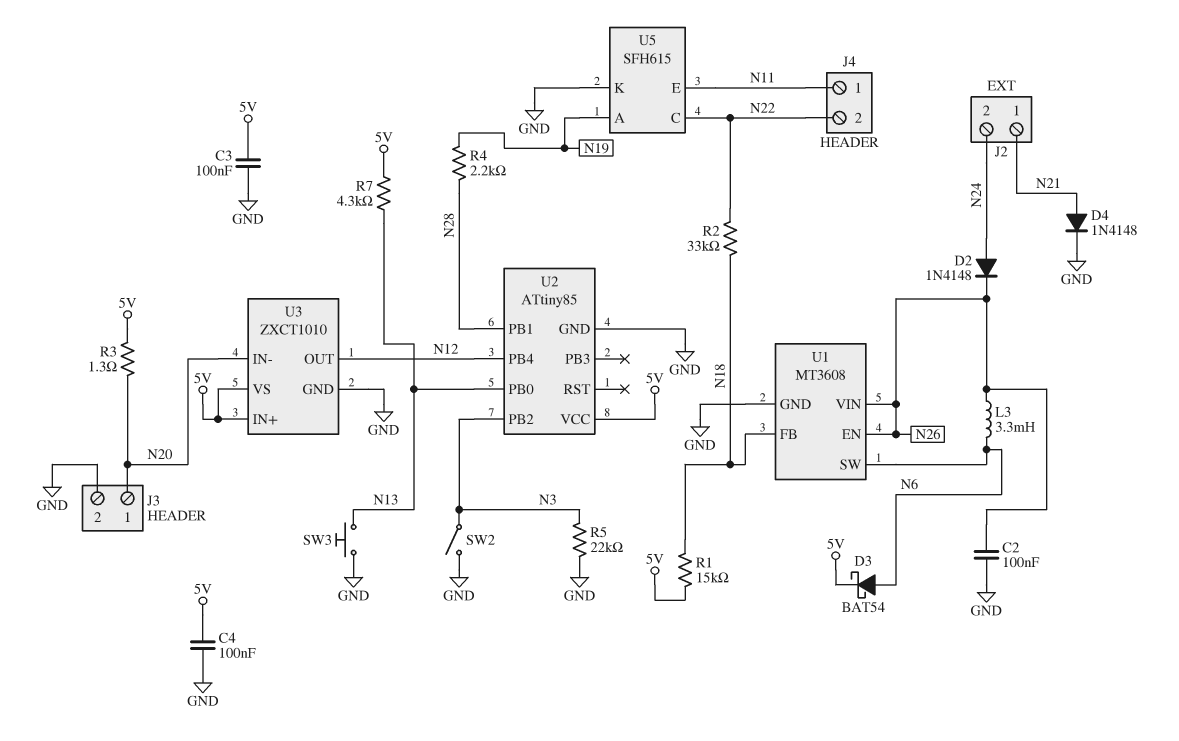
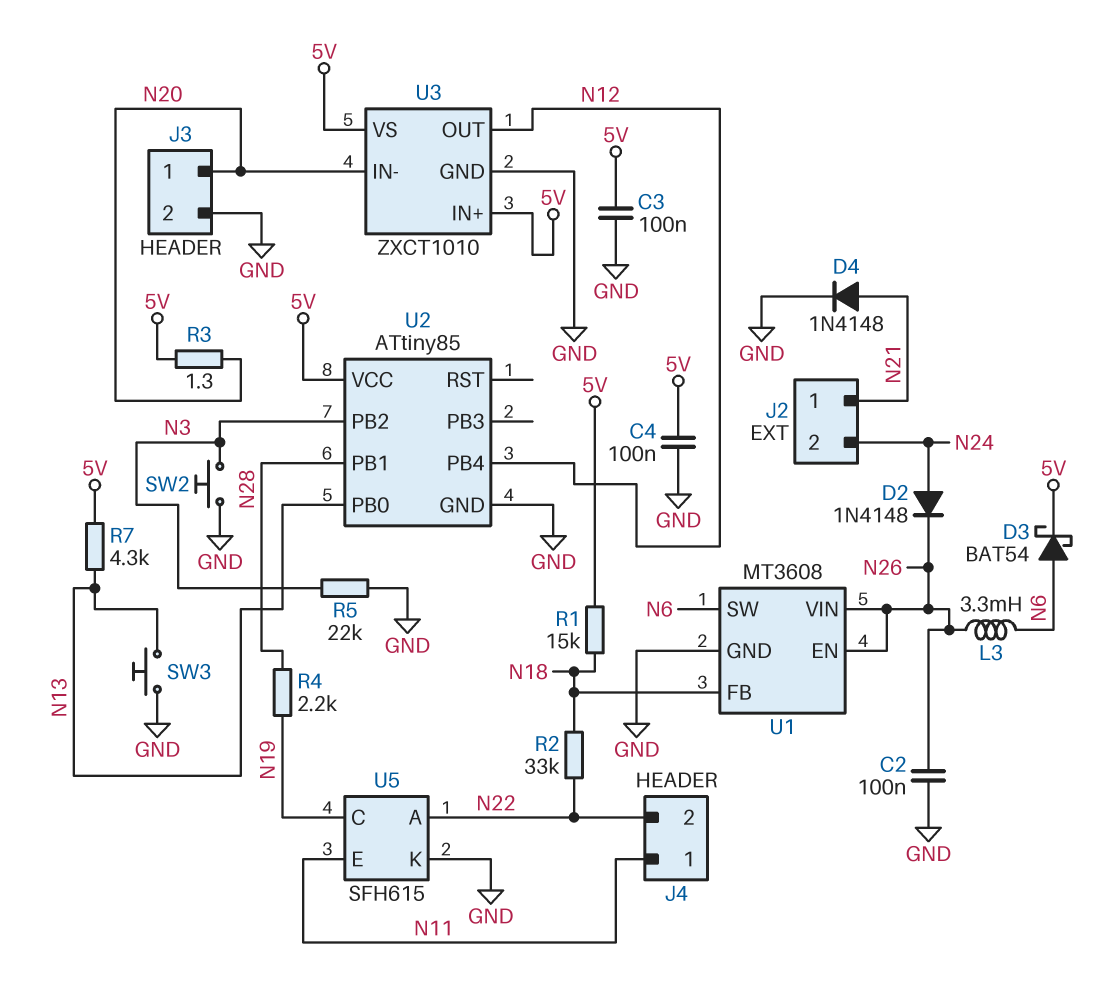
SW2: switch (GND, N3) -> button (GND, N3)
U5 pin A: N19 -> N22
U5 pin C: N22 -> N19

